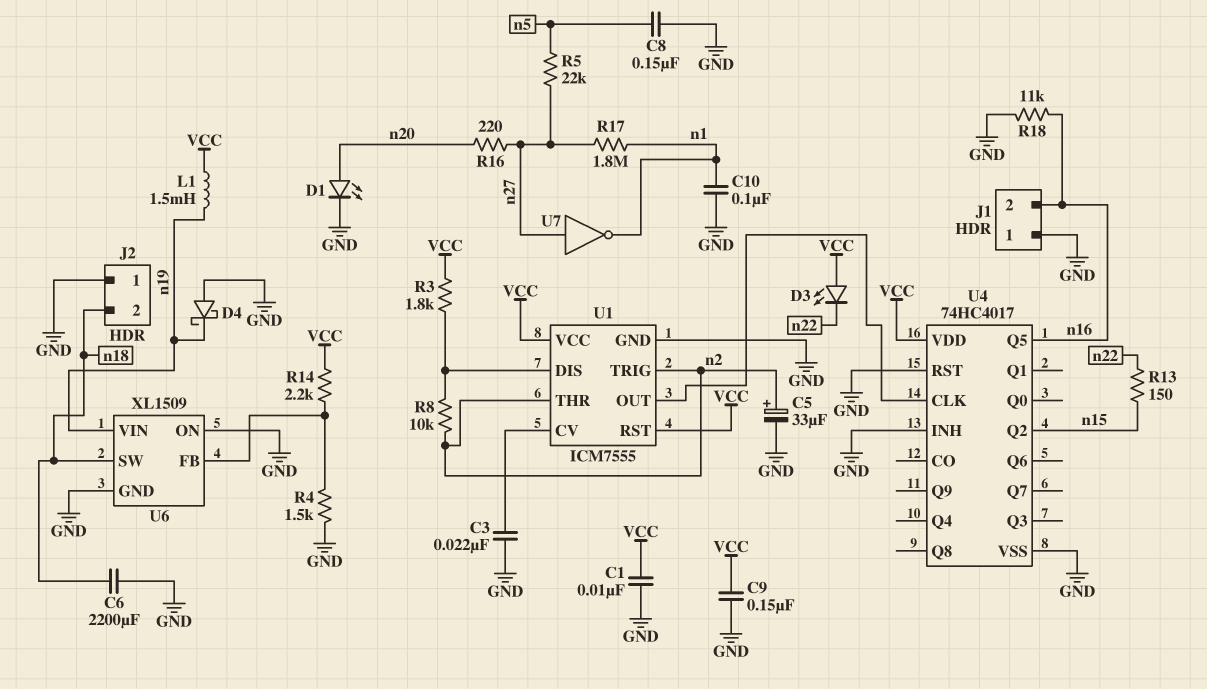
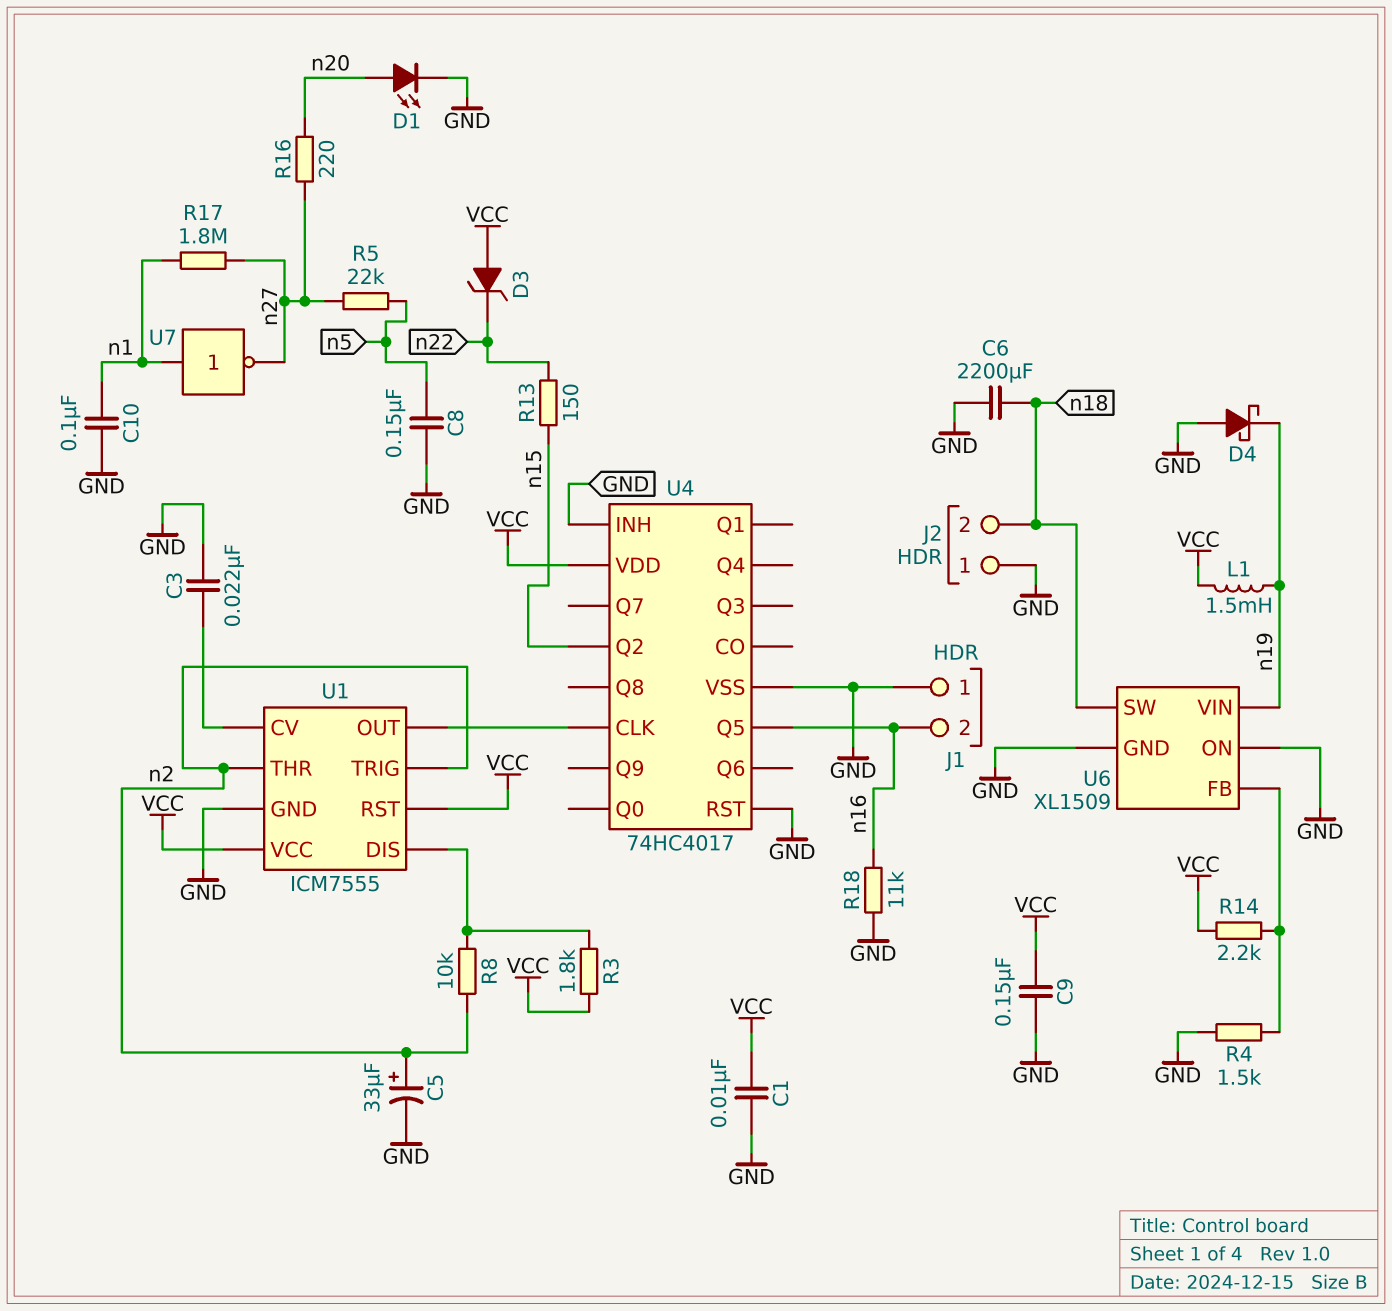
D3: LED (A VCC, K n22) -> zener (A VCC, K n22)
U7: NOT (in n27, out n1) -> NOT (in n1, out n27)

